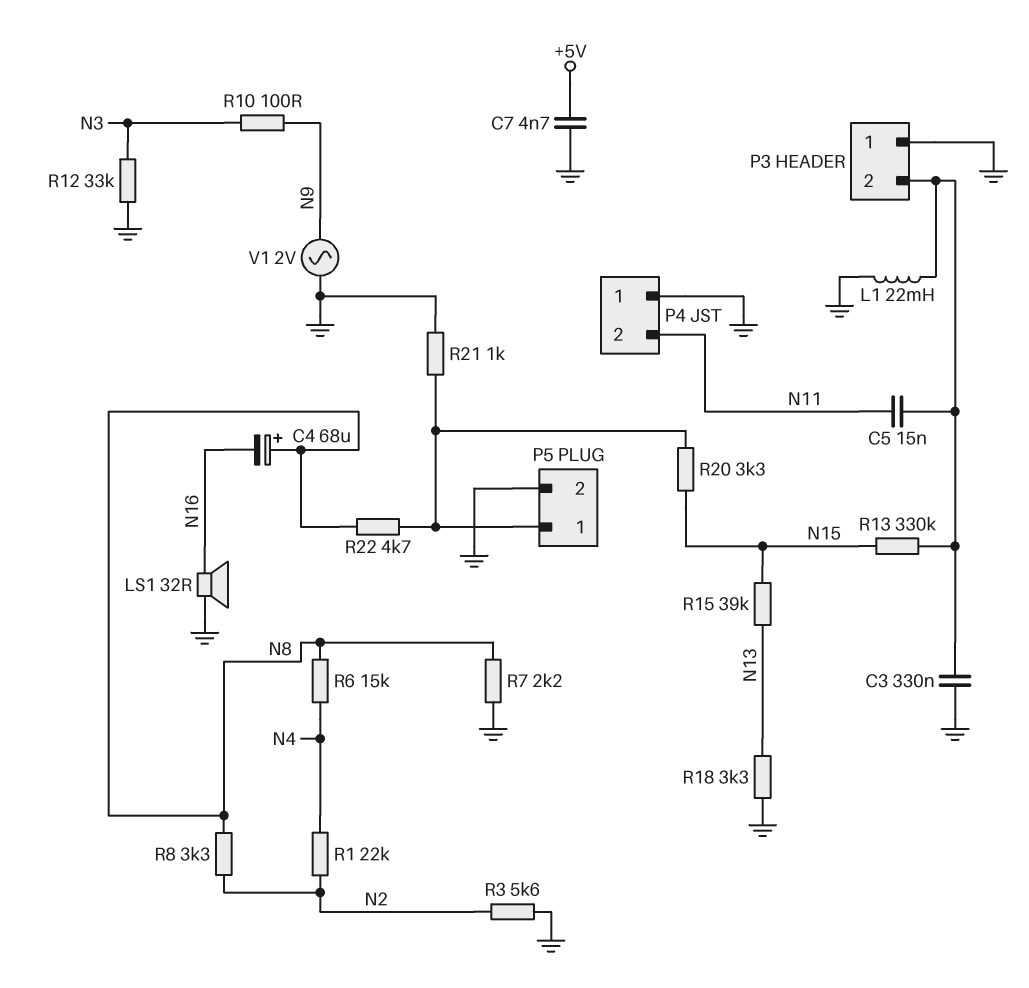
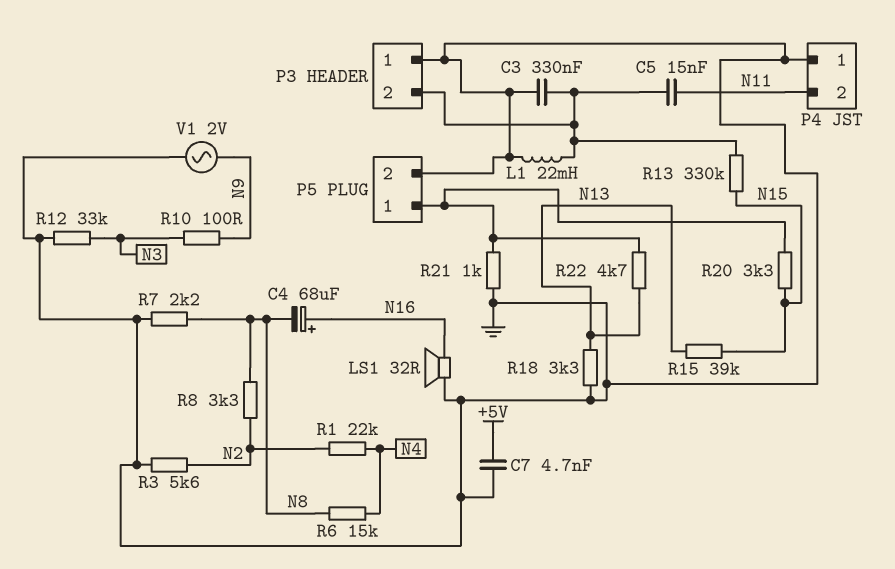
C4: 68uF (plus N8, minus N16) -> 68uF (plus N16, minus N8)
R22: 4.7k (N8, P5/1) -> 4.7k (N13, P5/1)

